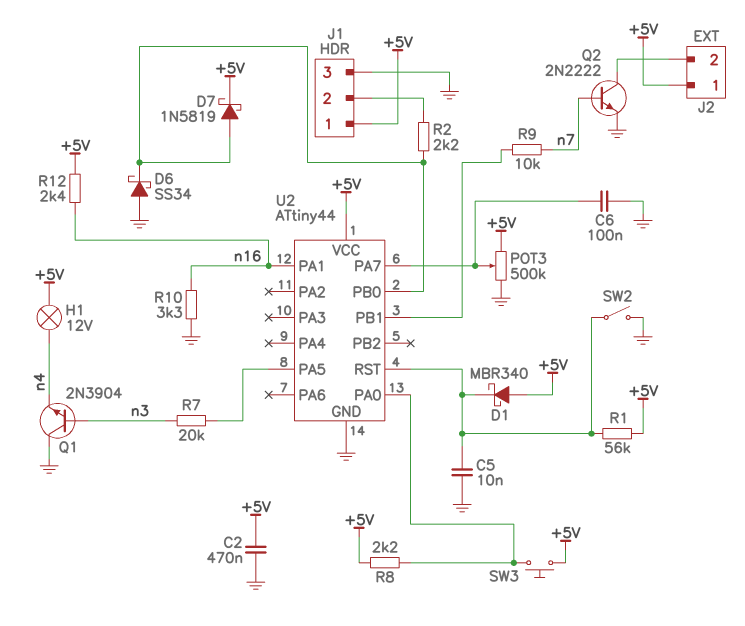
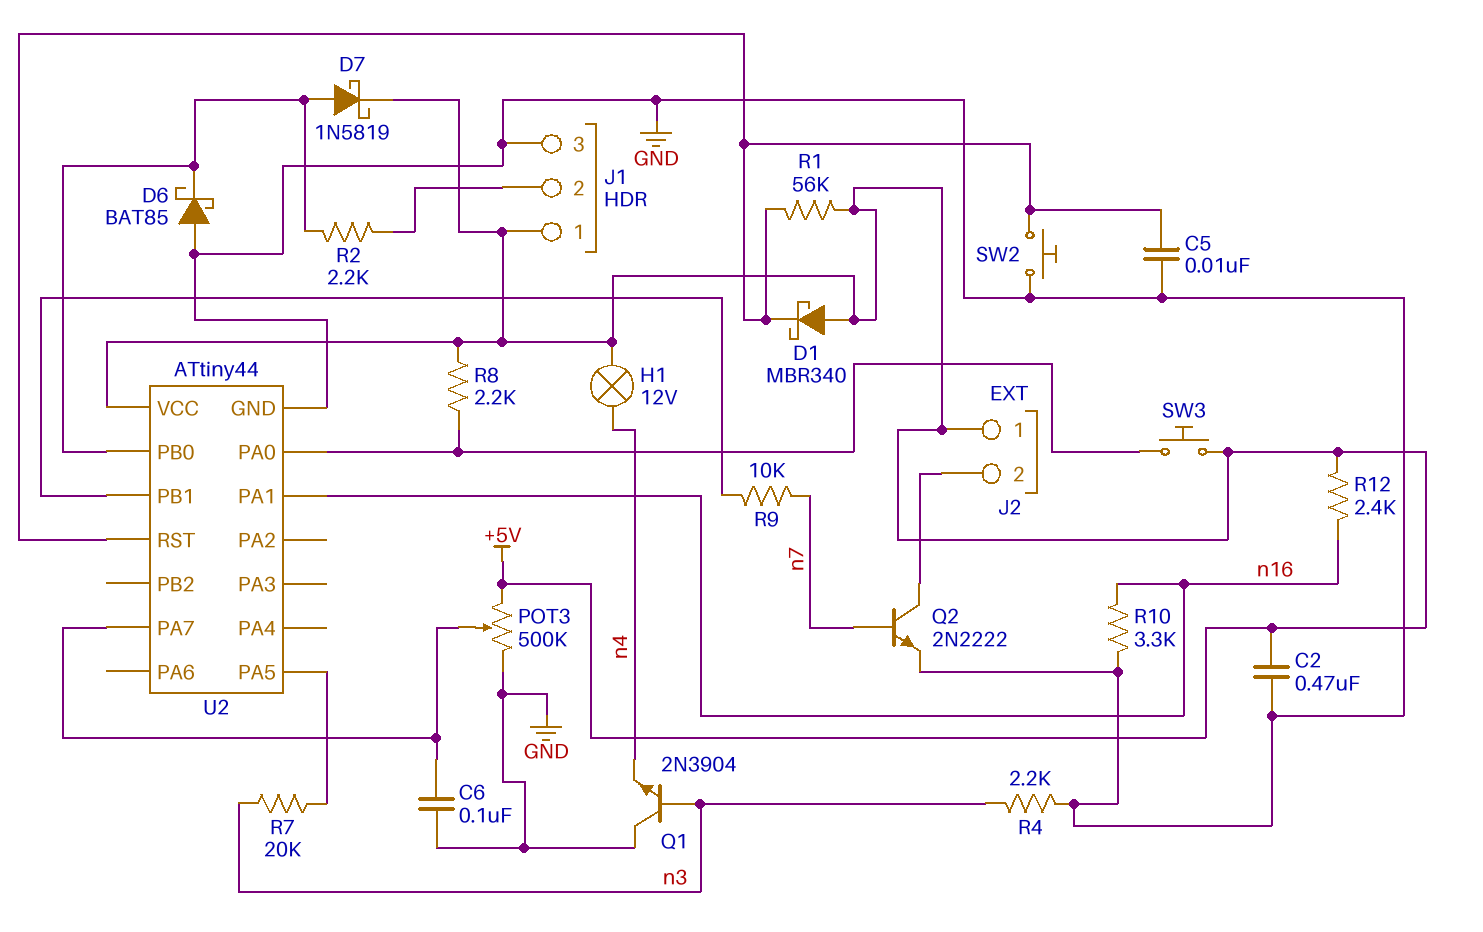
D6: schottky SS34 (A GND, K U2/PB0) -> schottky BAT85 (A GND, K U2/PB0)
R4: none -> 2.2k (GND, n3)
SW2: switch (GND, U2/RST) -> button (GND, U2/RST)

